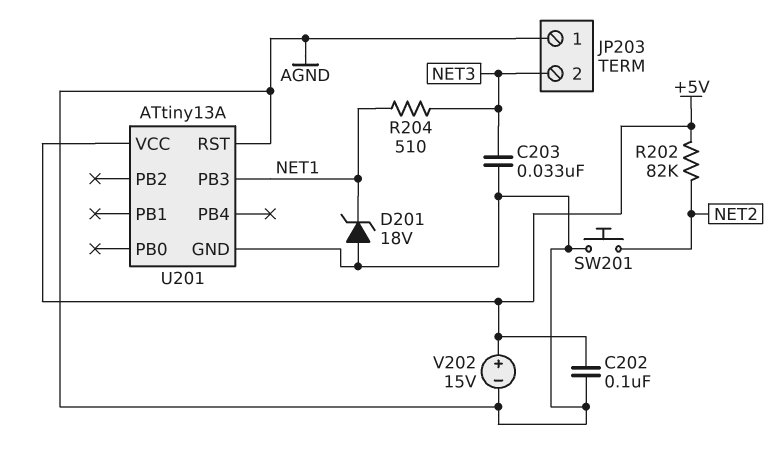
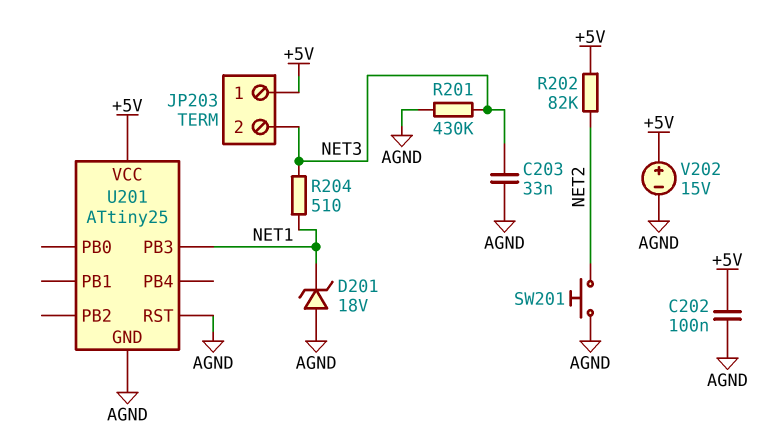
JP203 pin 1: AGND -> +5V
R201: none -> 430k (AGND, NET3)
U201: ATtiny13A -> ATtiny25

